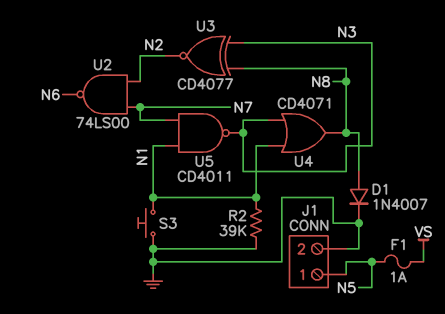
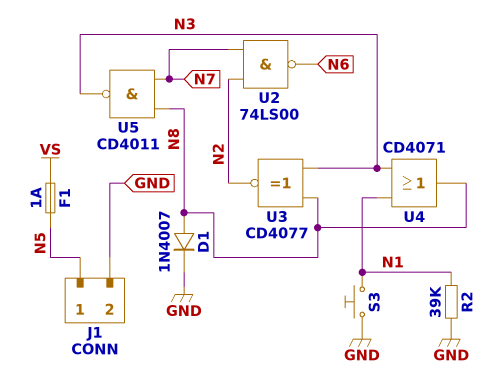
U5: NAND CD4011 (in N1, in N7, out N3) -> NAND CD4011 (in N7, in N8, out N3)

